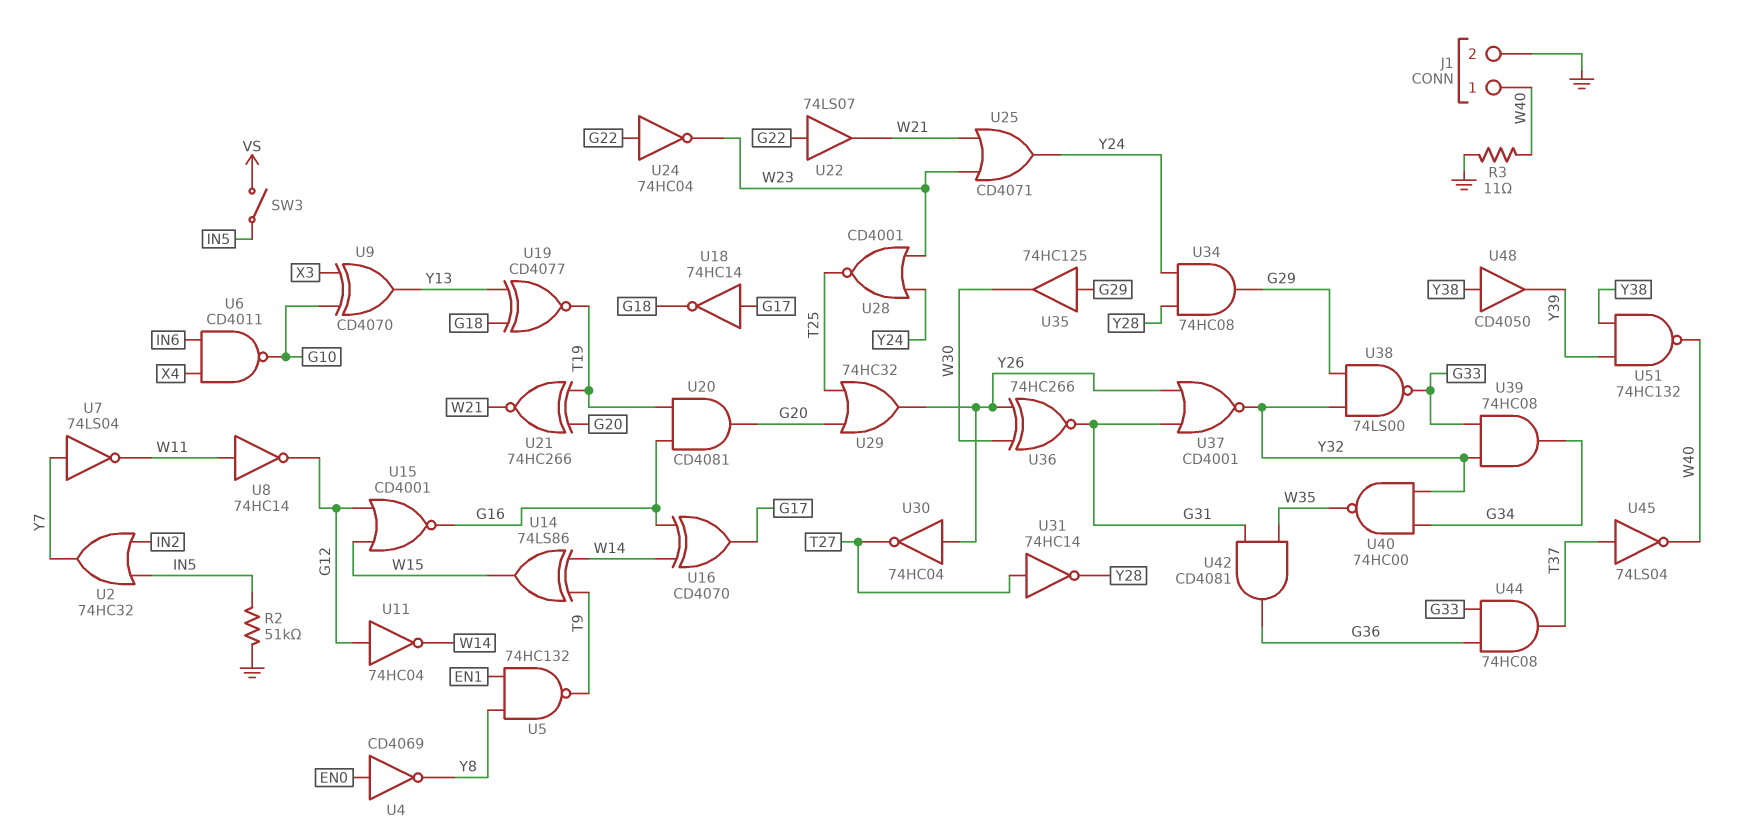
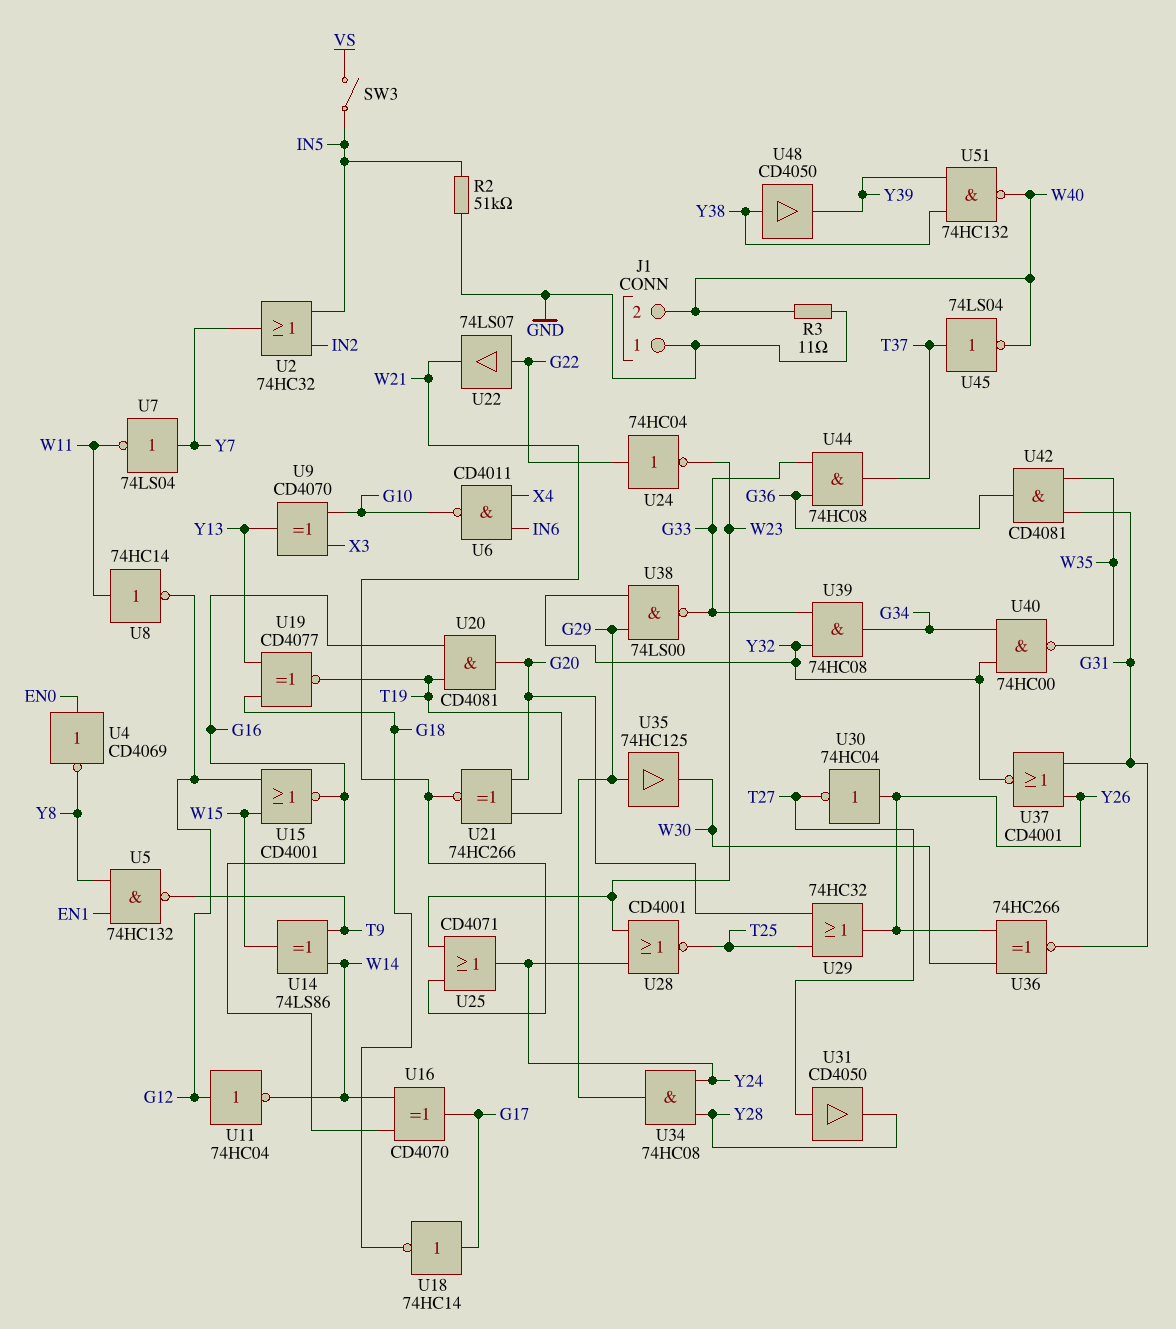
J1 pin 1: W40 -> GND
J1 pin 2: GND -> W40
U31: NOT 74HC14 (in T27, out Y28) -> buffer CD4050 (in T27, out Y28)

